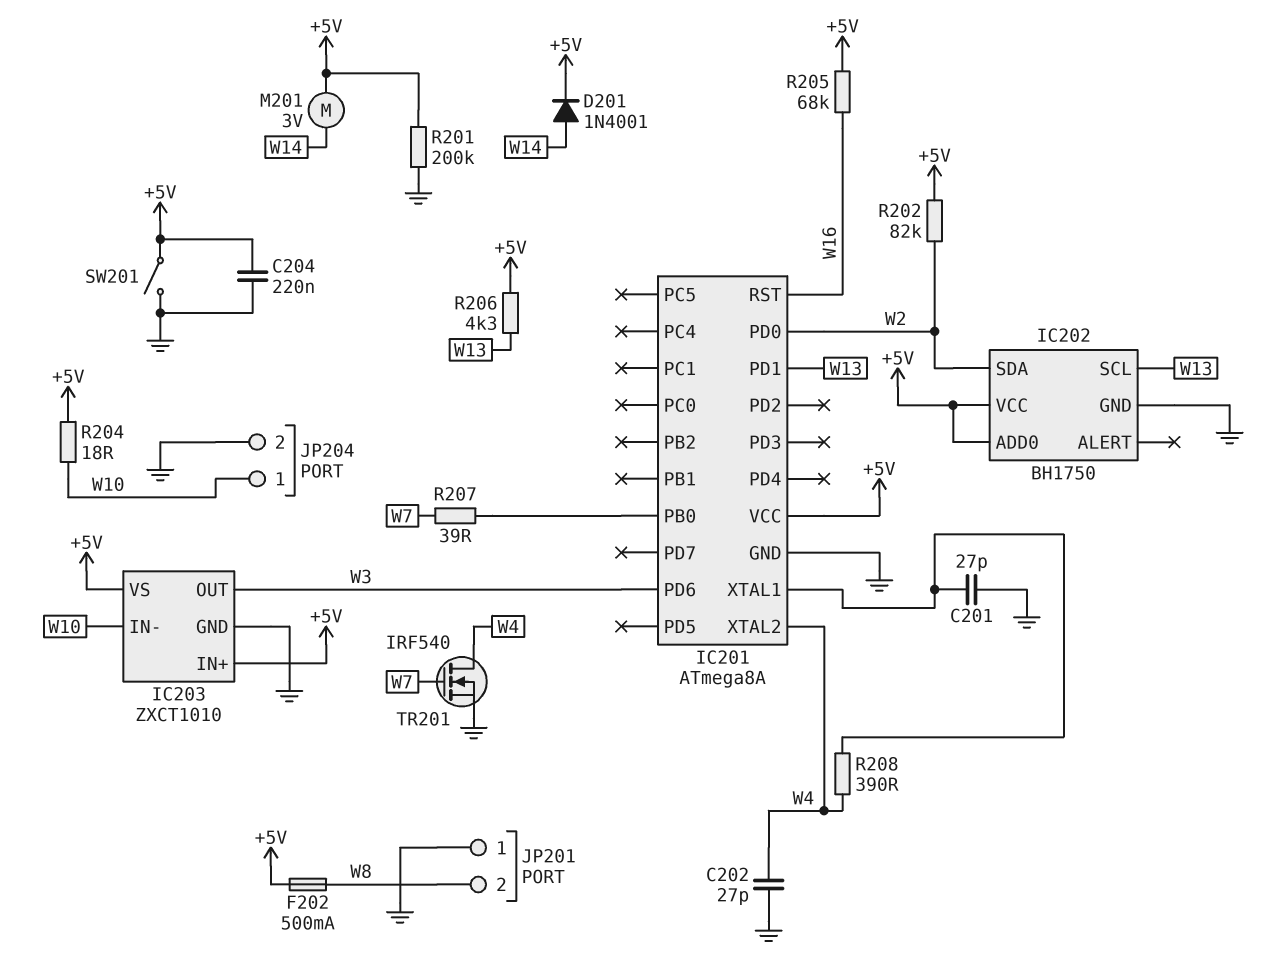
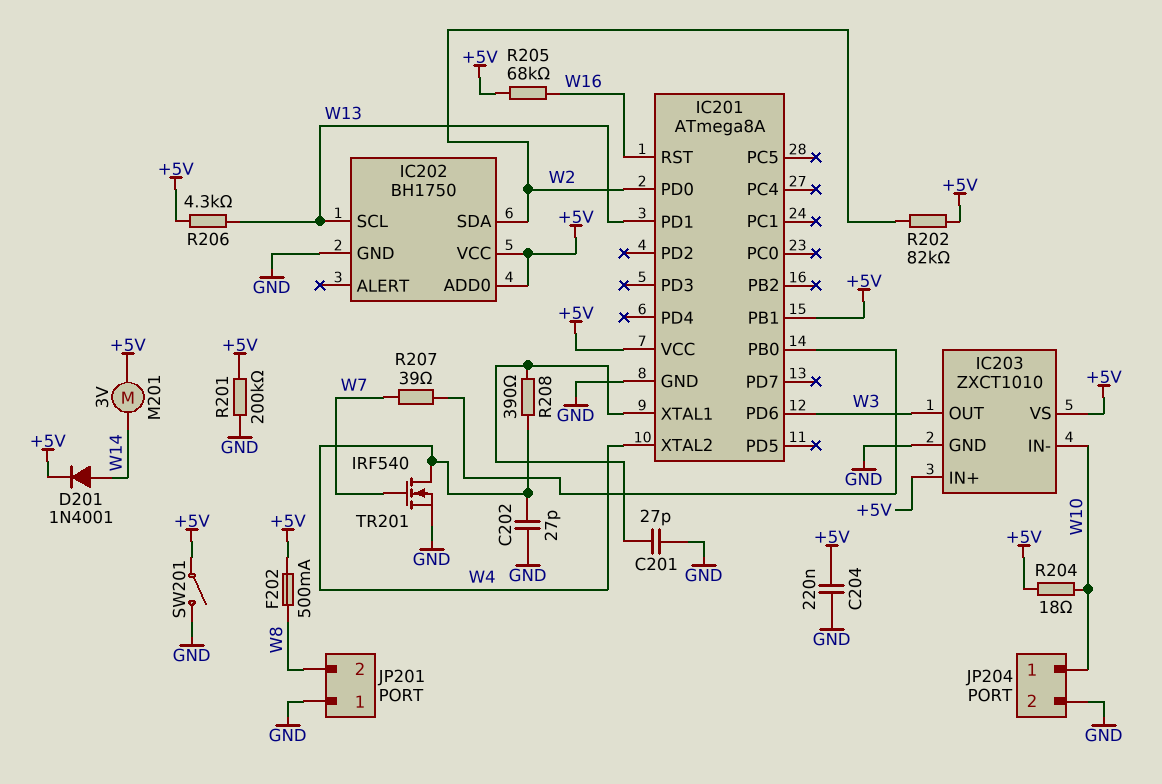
IC201 pin PB1: none -> +5V

